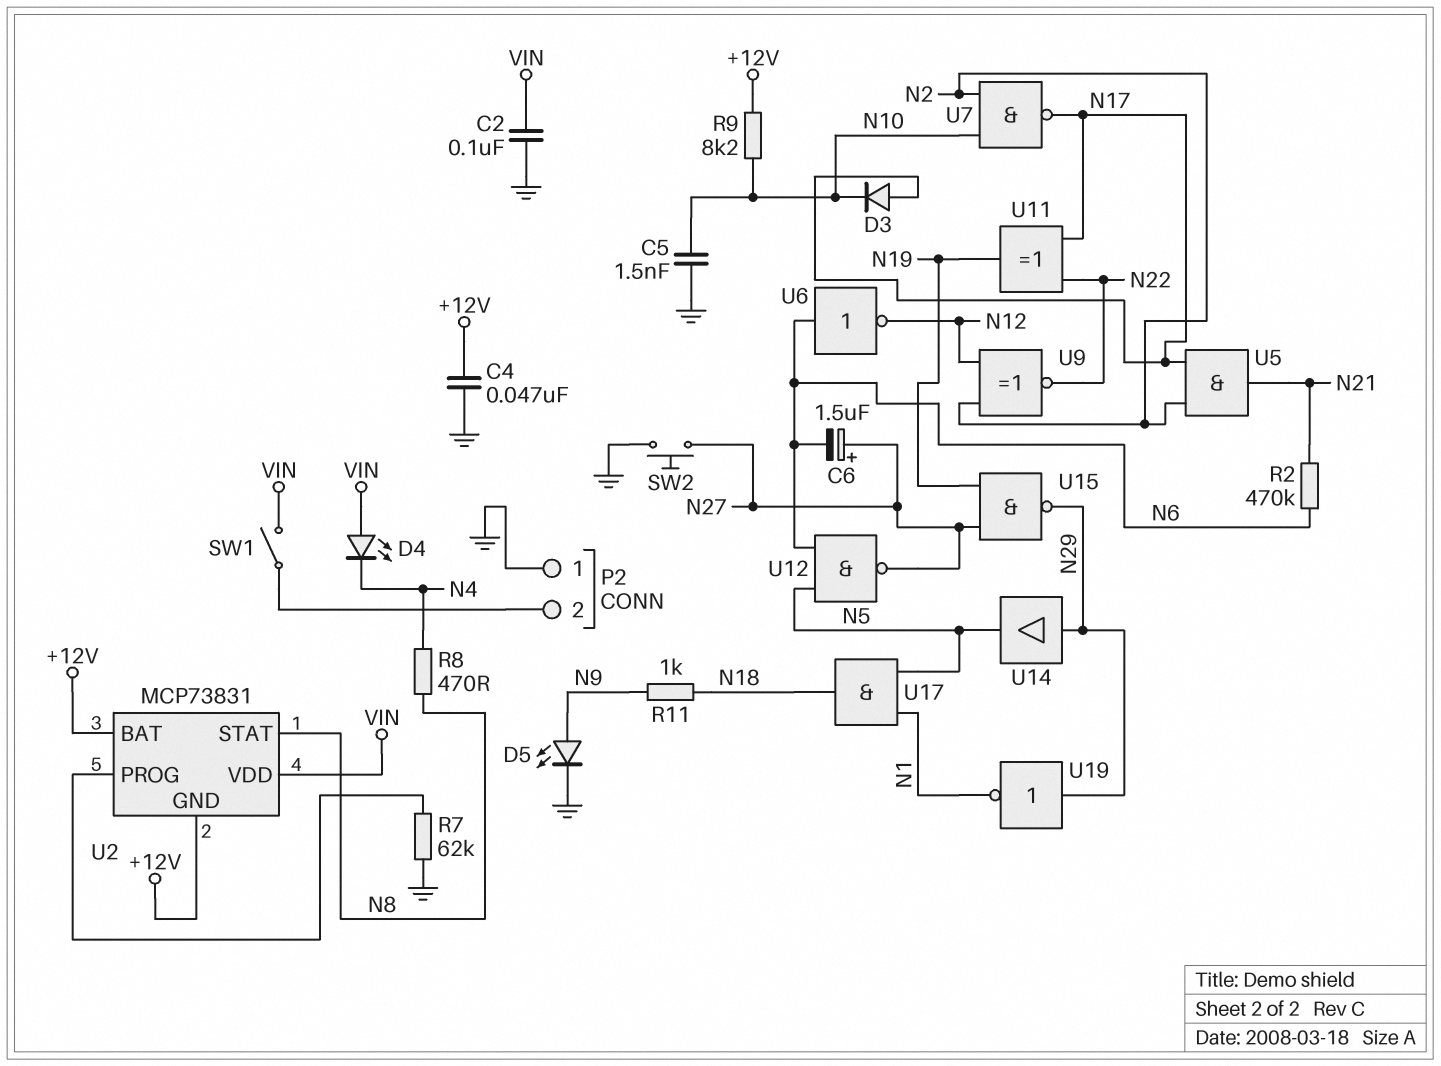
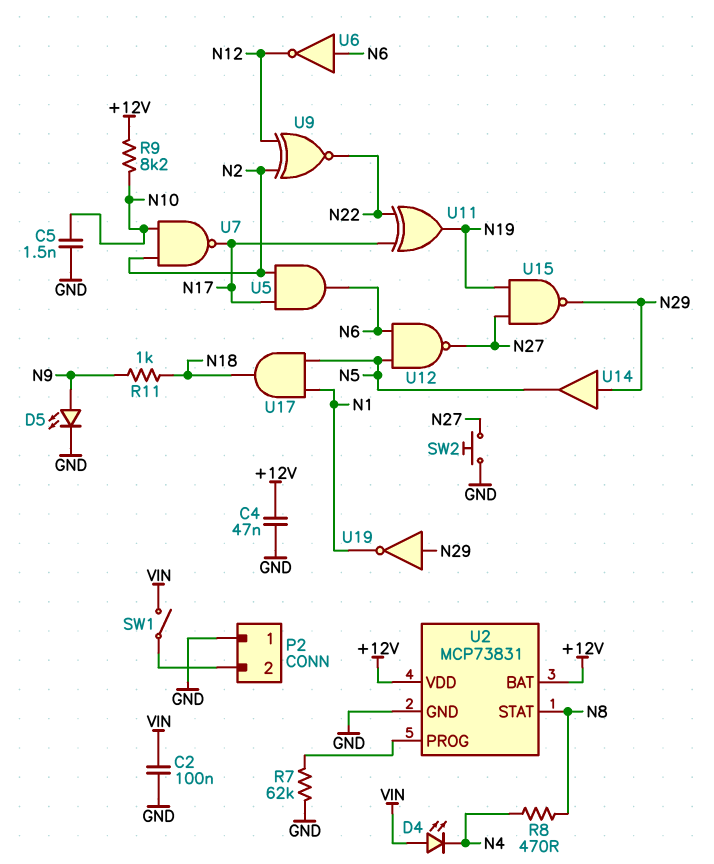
C6: 1.5uF (plus N27, minus N6) -> none
D3: diode (A N17, K N10) -> none
R2: 470k (N6, N21) -> none
U2 pin GND: +12V -> GND
U2 pin VDD: VIN -> +12V
U5: AND (in N2, in N17, out N21) -> AND (in N2, in N17, out N6)

